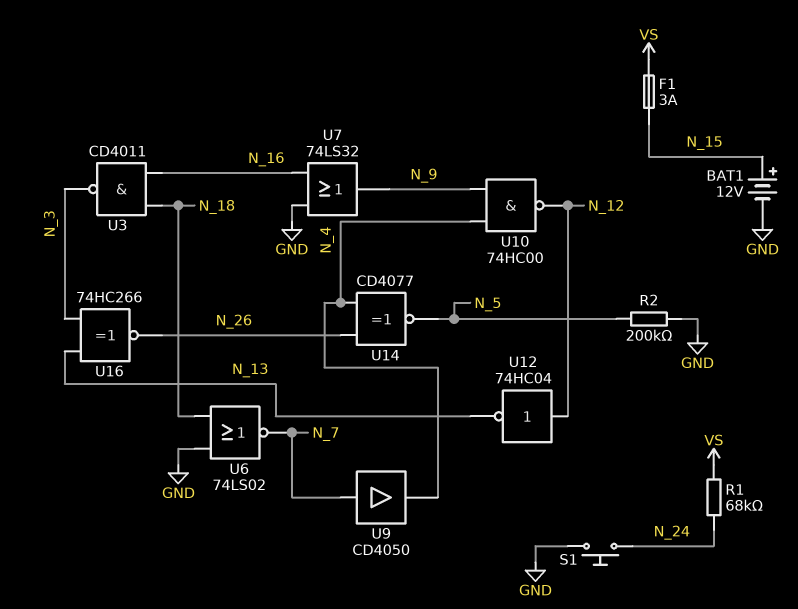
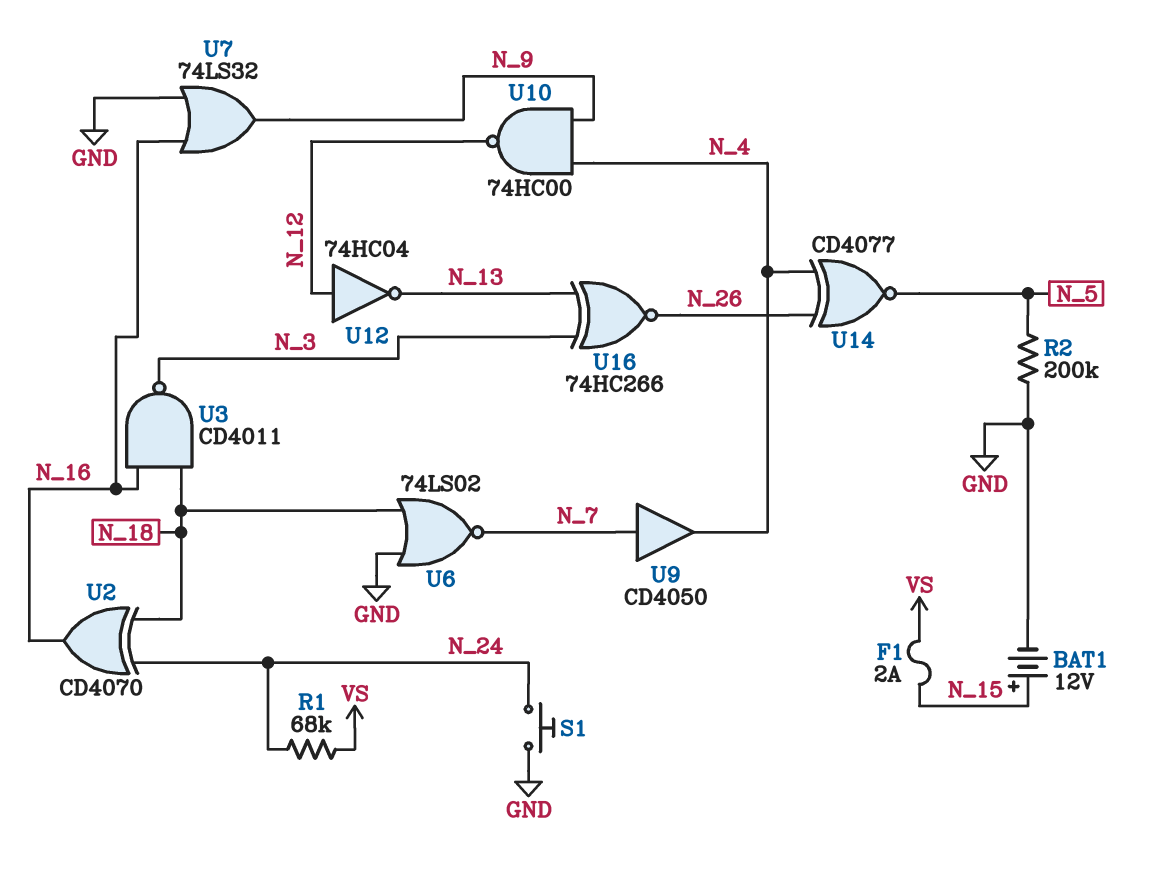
F1: 3A (N_15, VS) -> 2A (N_15, VS)
U2: none -> XOR CD4070 (in N_18, in N_24, out N_16)

